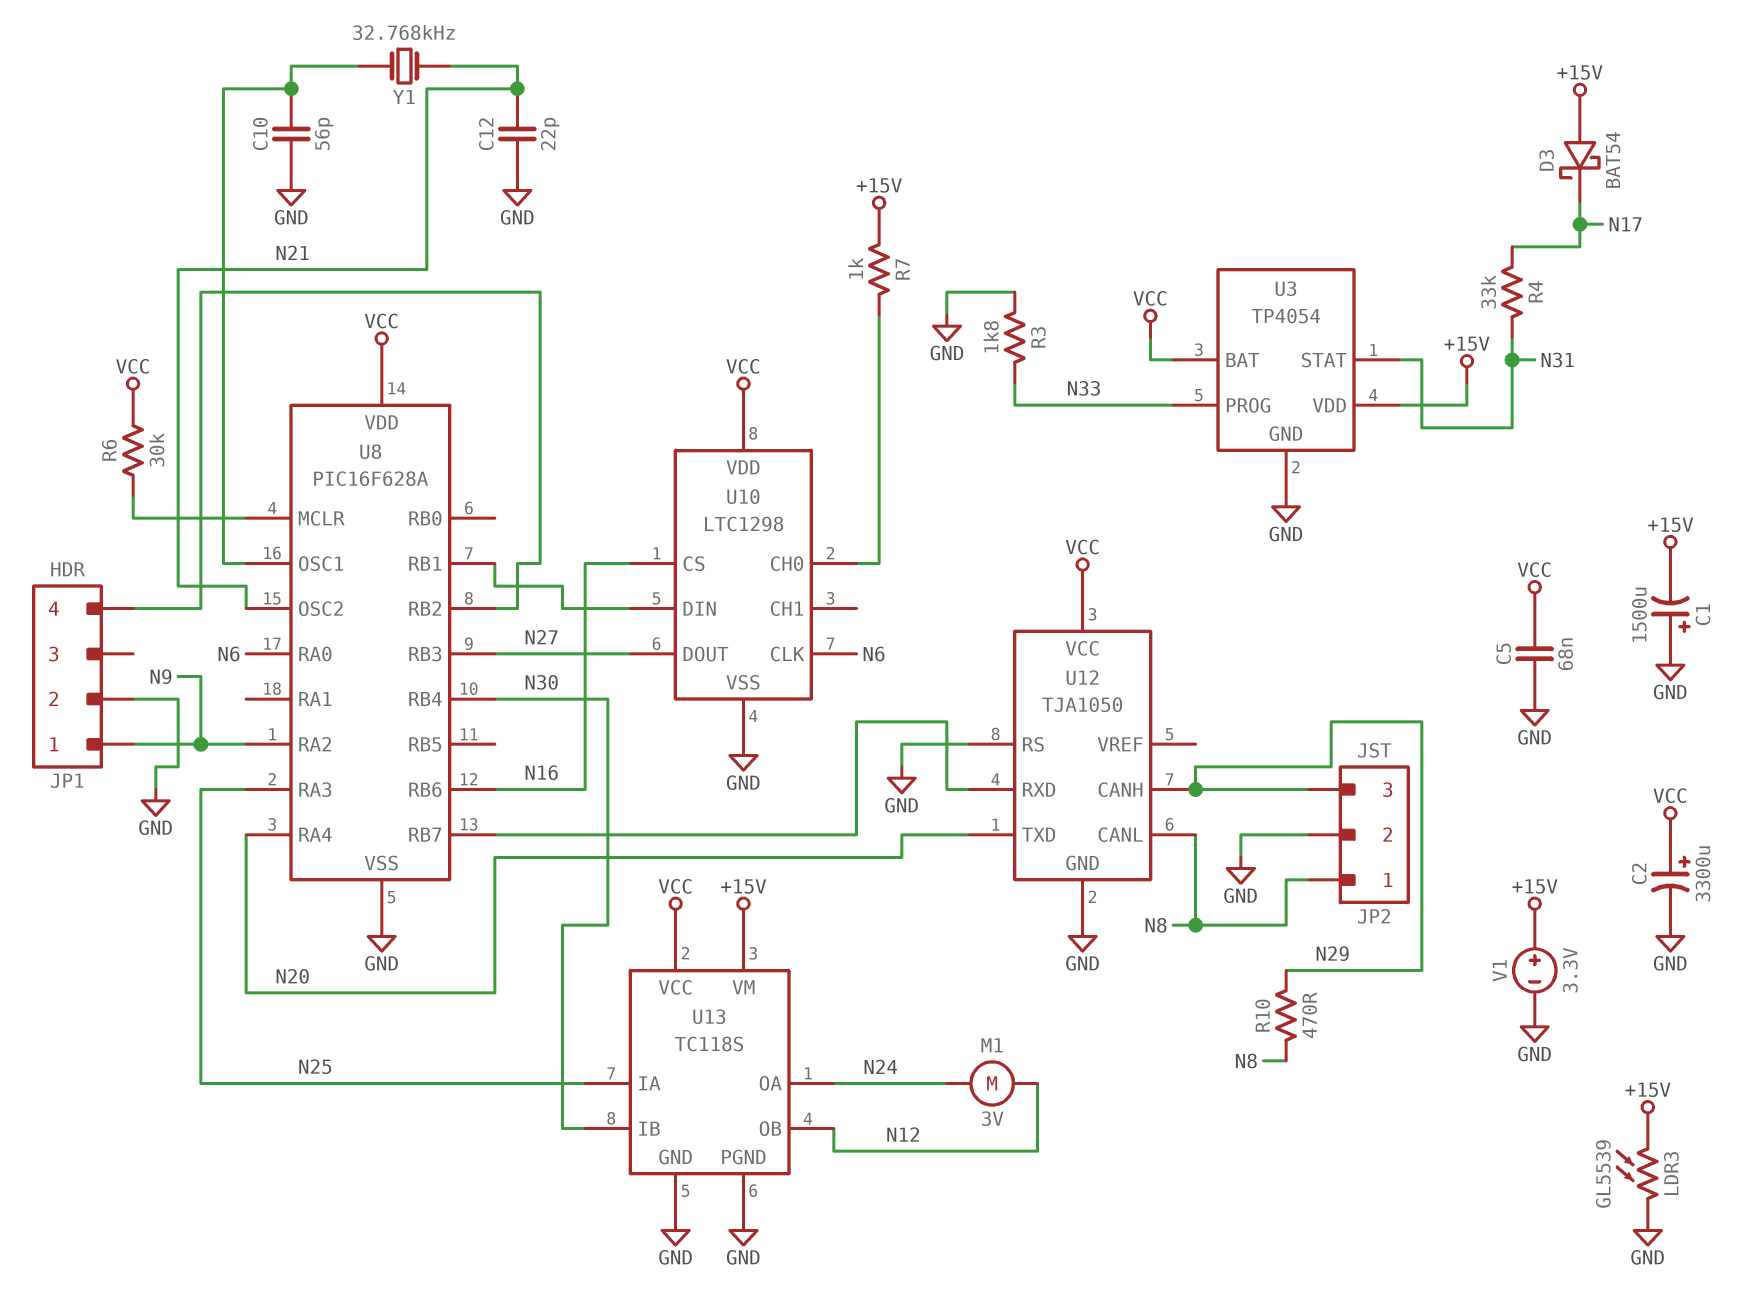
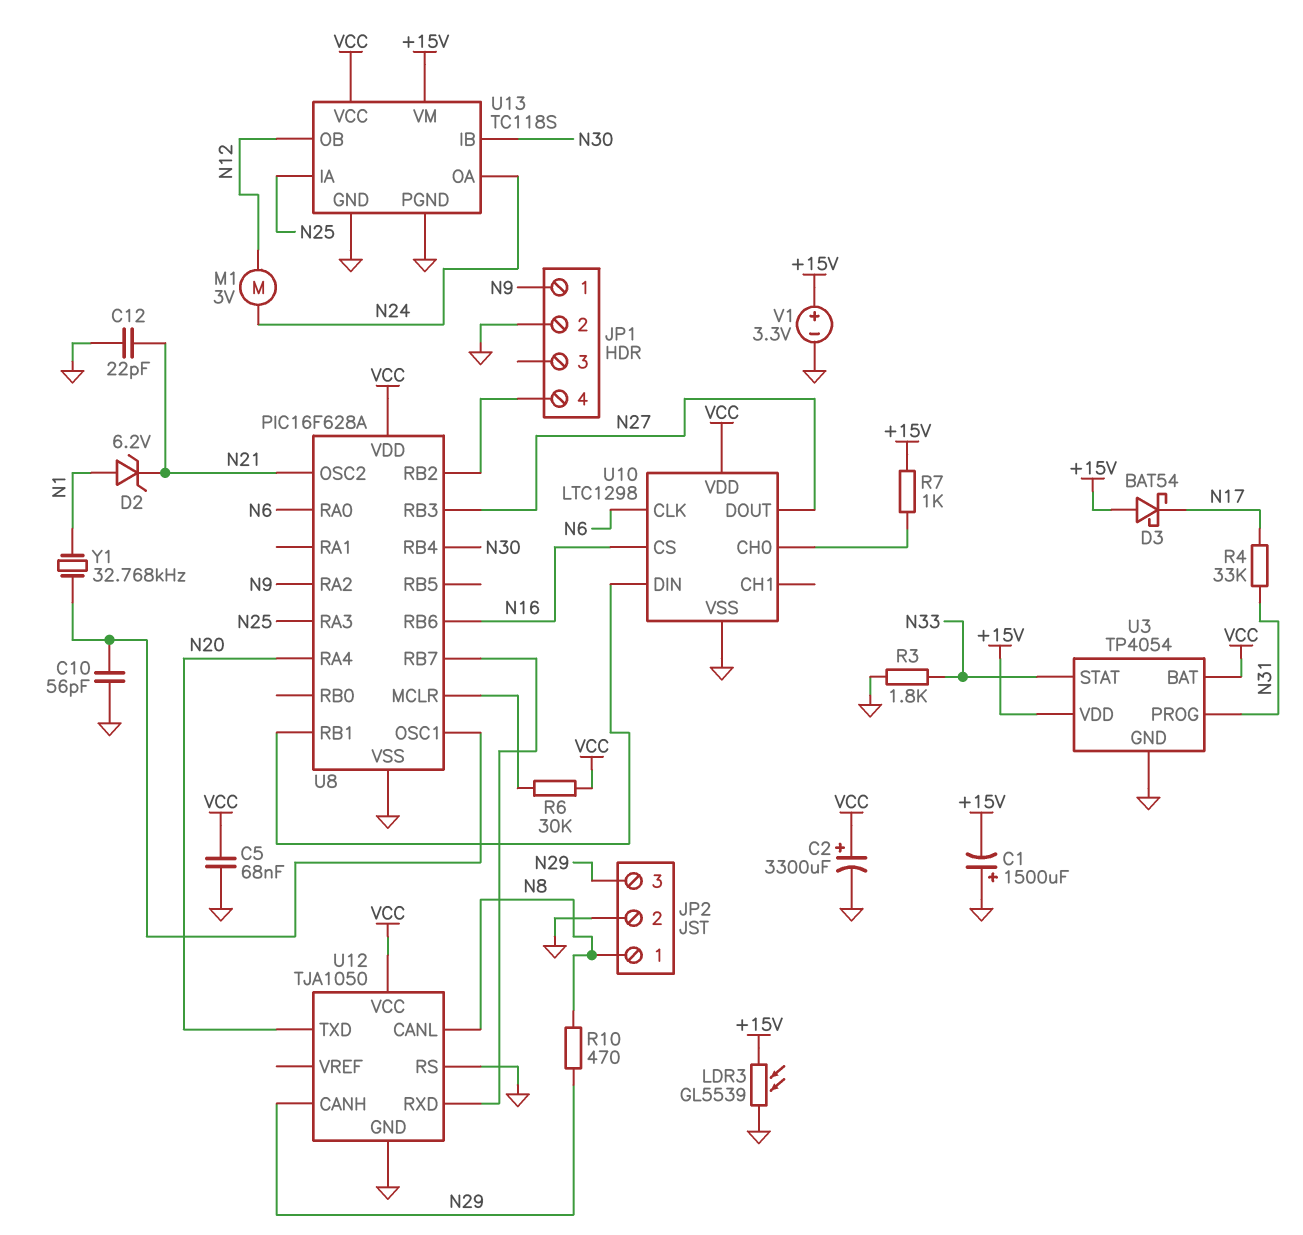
D2: none -> zener 6.2V (A N1, K N21)
U3 pin PROG: N33 -> N31
U3 pin STAT: N31 -> N33
Y1: 32.768kHz (N21, U8/OSC1) -> 32.768kHz (N1, U8/OSC1)

